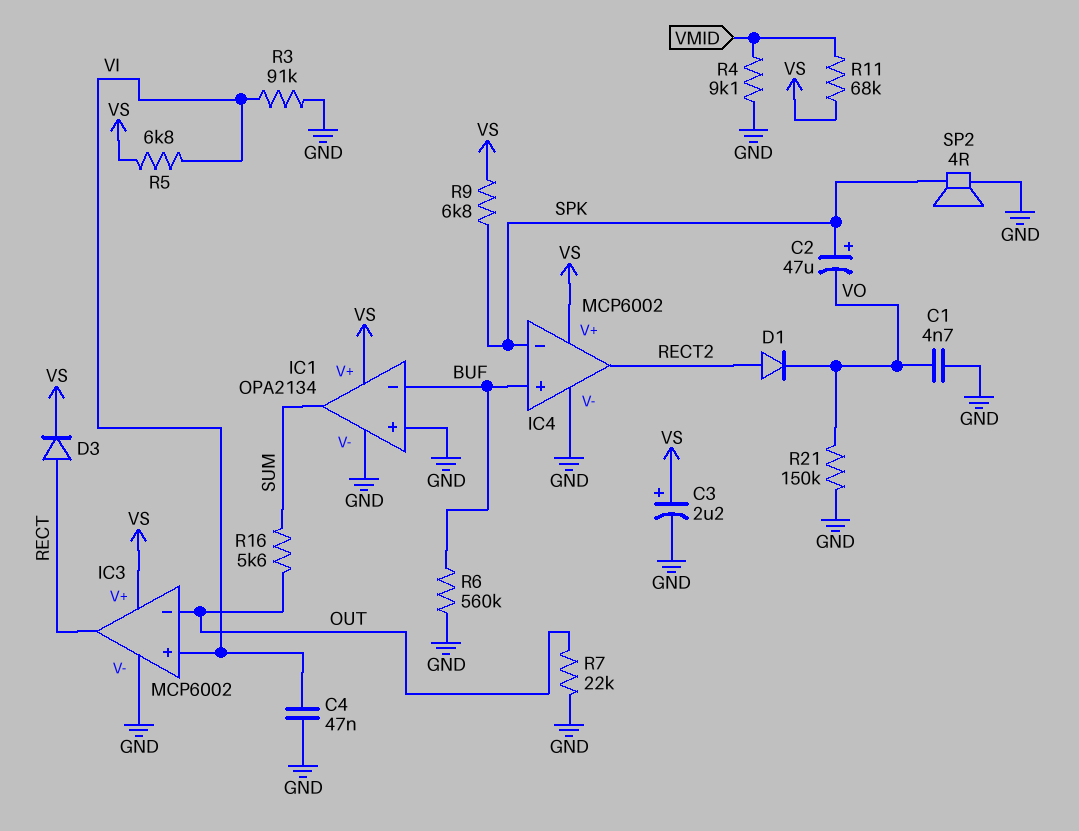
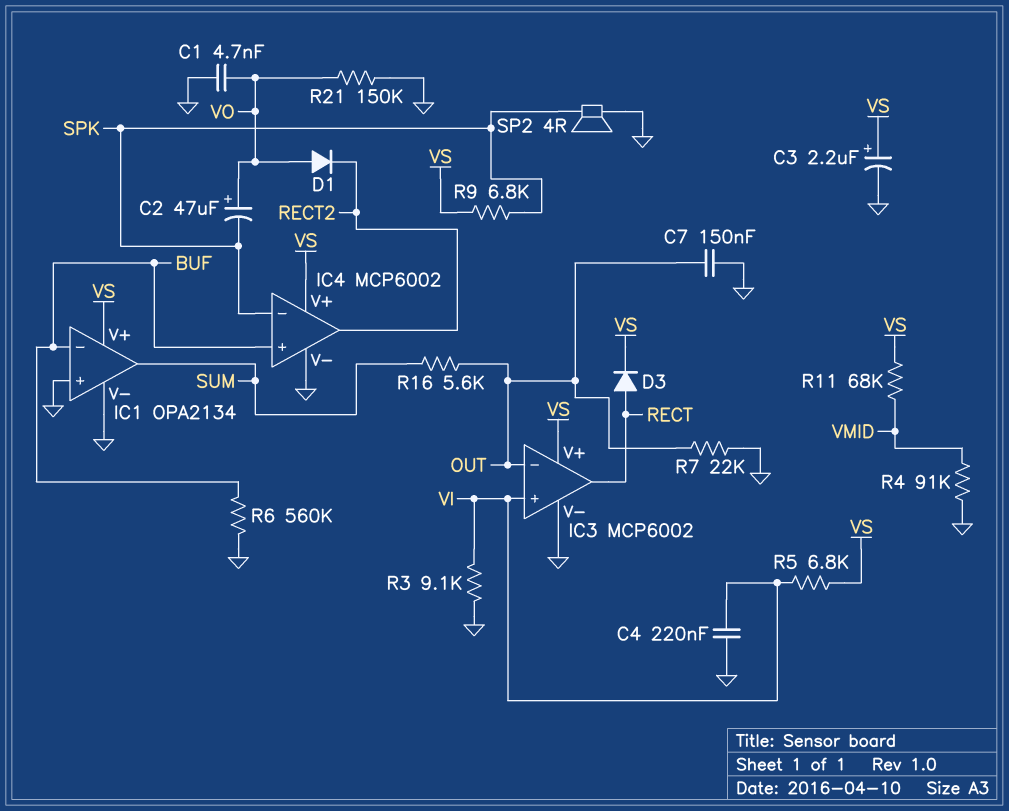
C2: 47uF (plus SPK, minus VO) -> 47uF (plus VO, minus SPK)
C4: 47nF (GND, VI) -> 220nF (GND, VI)
C7: none -> 150nF (GND, OUT)
D1: diode (A RECT2, K VO) -> diode (A VO, K RECT2)
R3: 91k (GND, VI) -> 9.1k (GND, VI)
R4: 9.1k (GND, VMID) -> 91k (GND, VMID)

